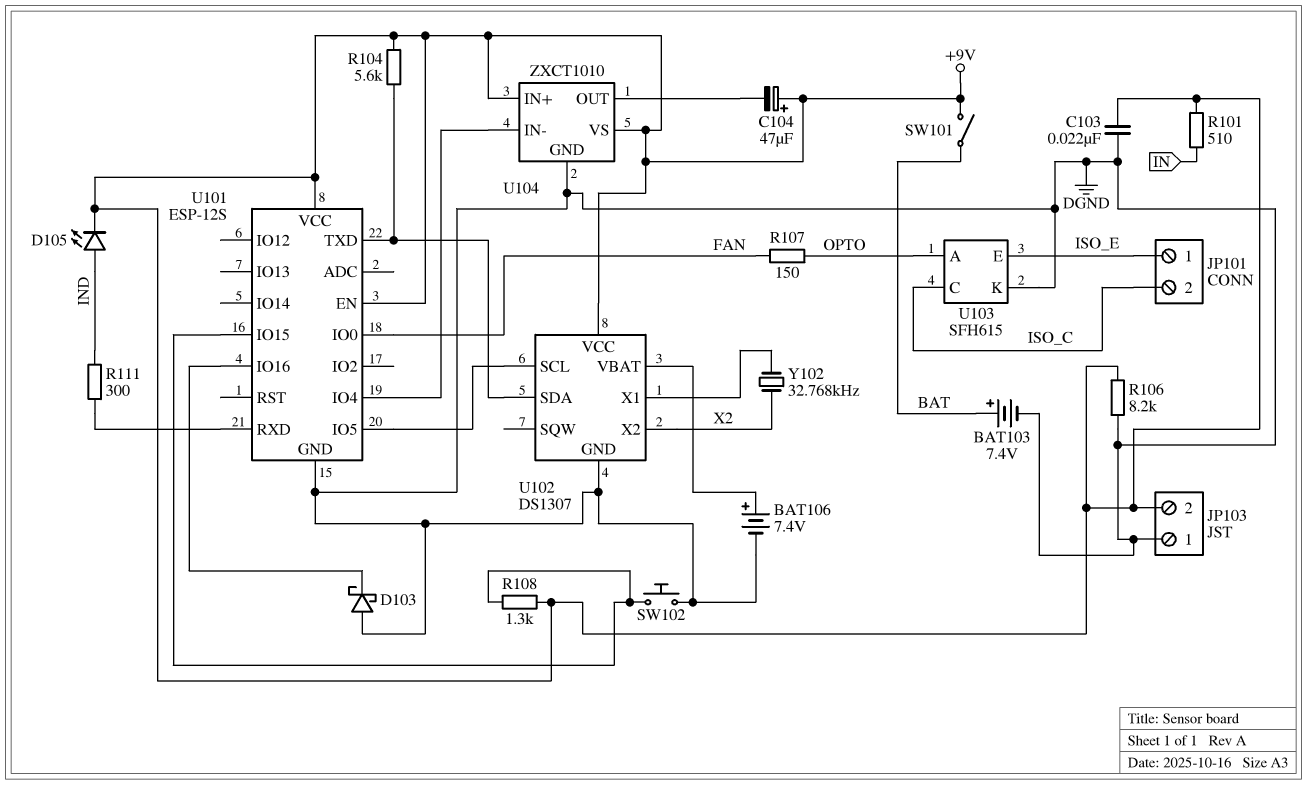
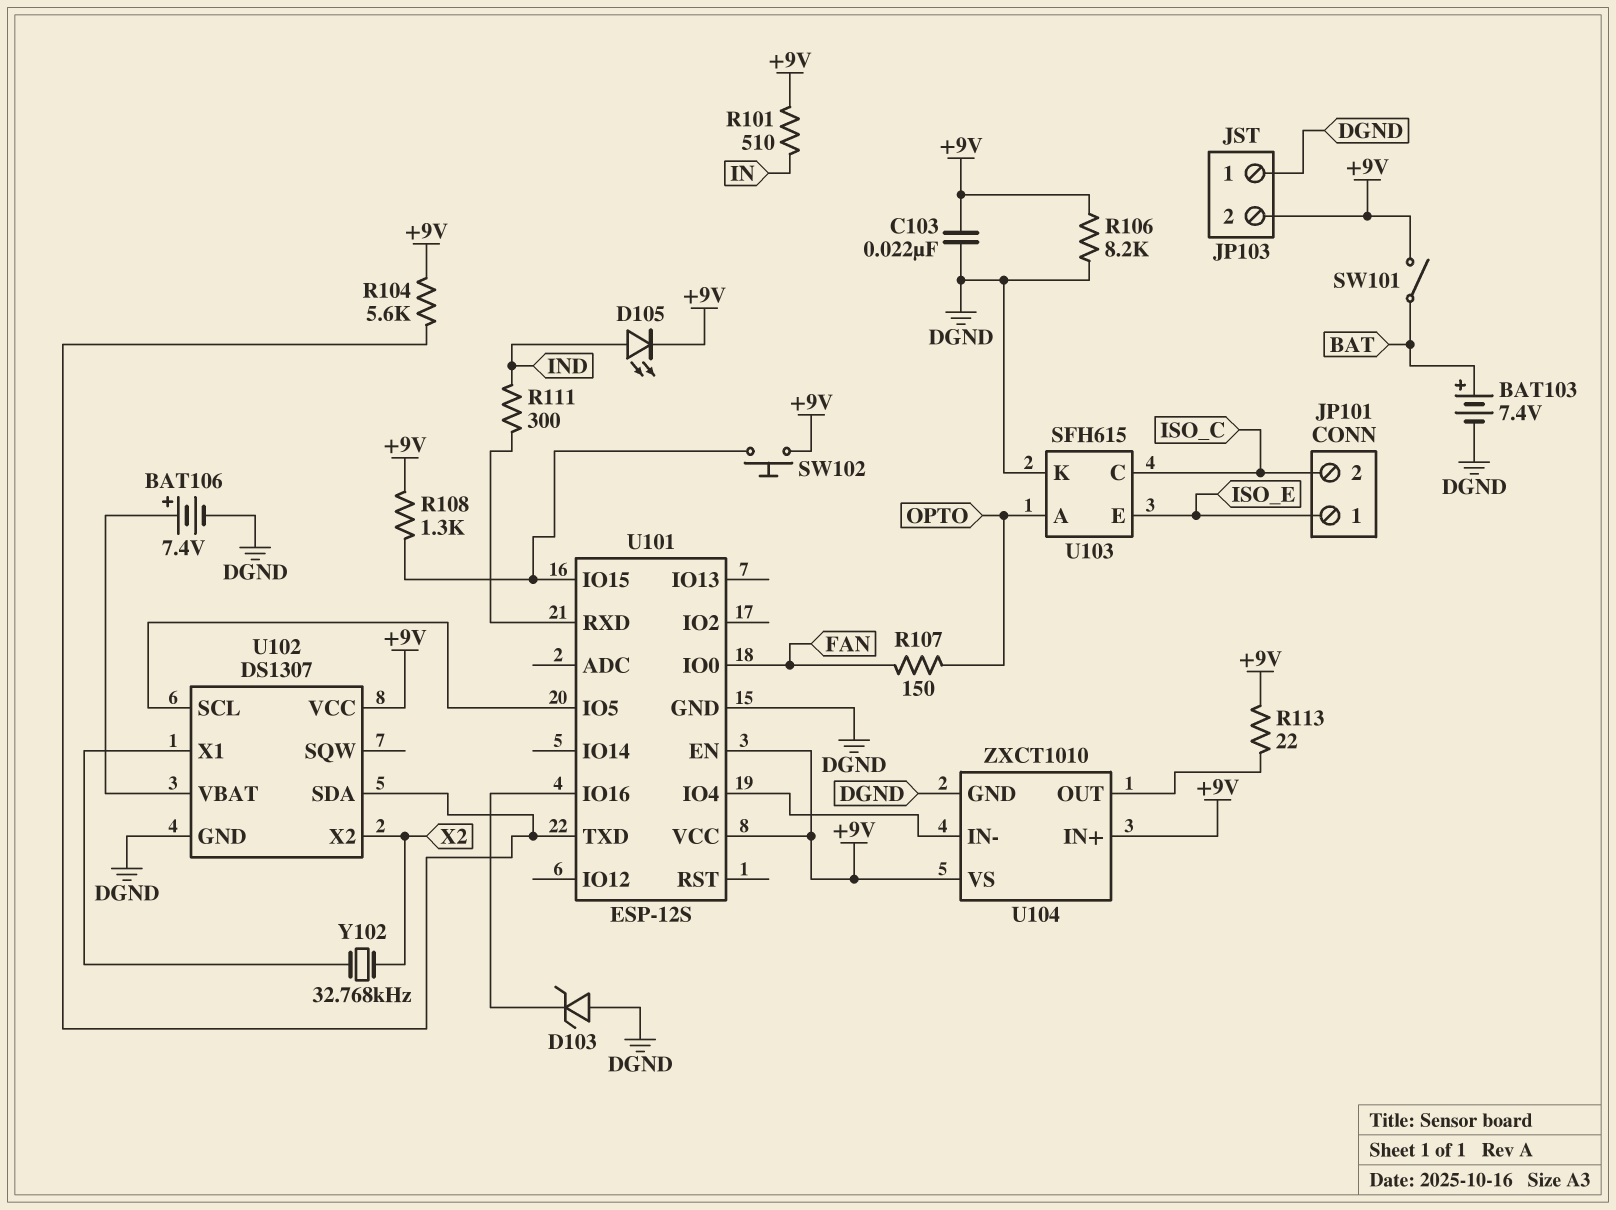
C104: 47uF (plus +9V, minus U104/OUT) -> none
D103: schottky (A DGND, K U101/IO16) -> zener (A DGND, K U101/IO16)
R113: none -> 22 (+9V, U104/OUT)
SW102: button (DGND, U101/IO15) -> button (+9V, U101/IO15)

